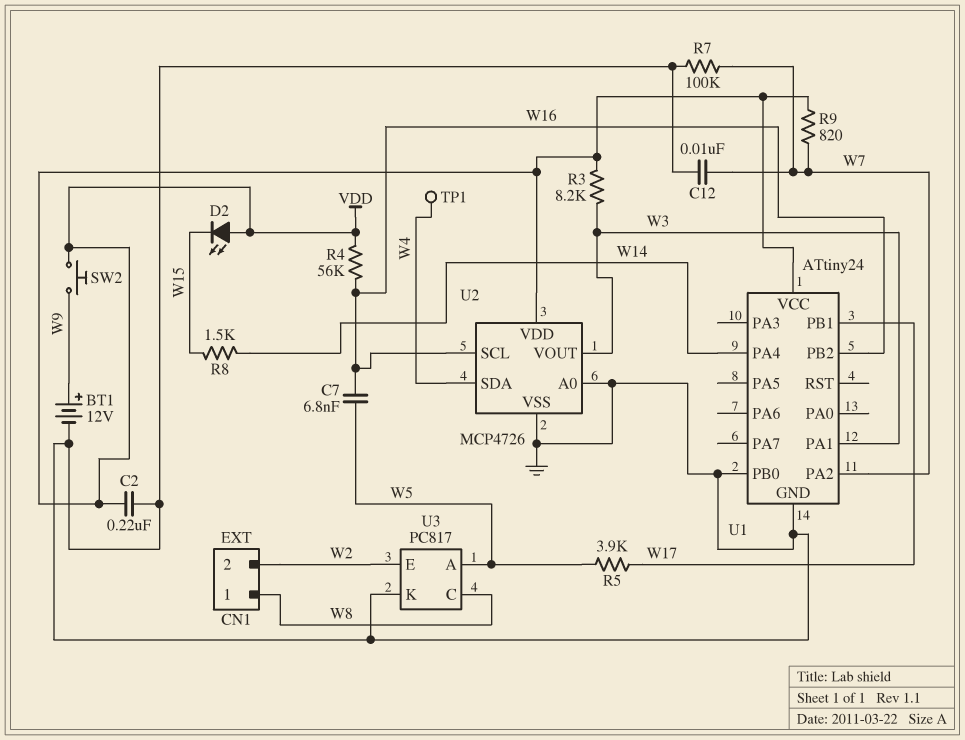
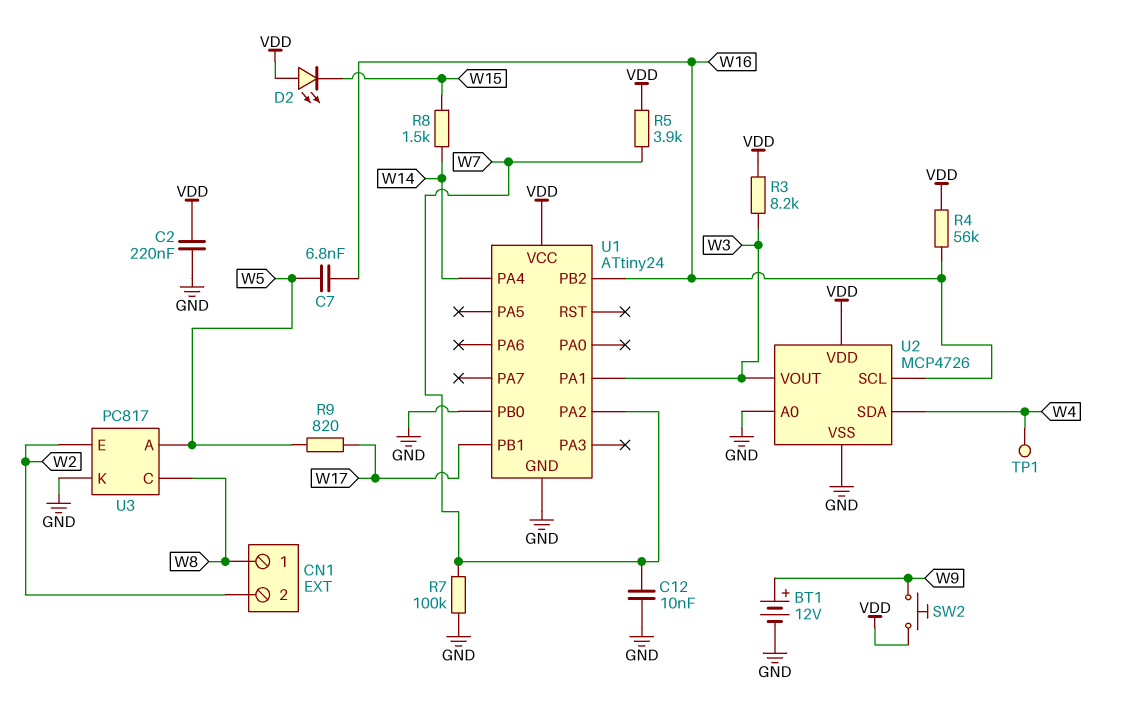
R5: 3.9k (W5, W17) -> 3.9k (VDD, W7)
R9: 820 (VDD, W7) -> 820 (W5, W17)

